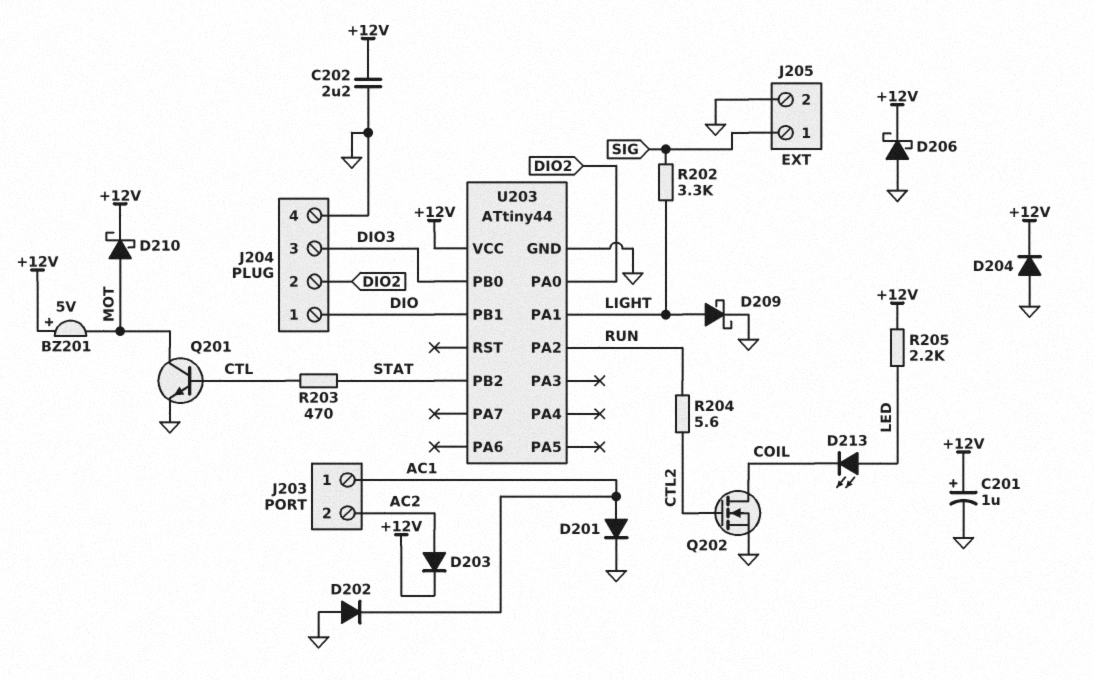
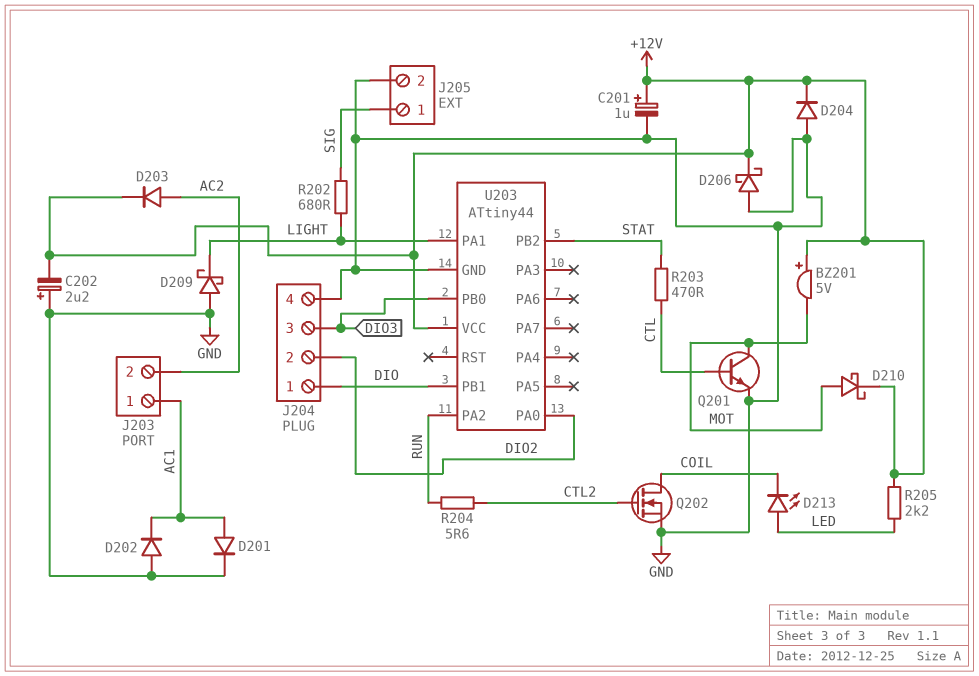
C202: 2.2uF (+12V, GND) -> 2.2uF (plus GND, minus +12V)
D209: schottky (A LIGHT, K GND) -> schottky (A GND, K LIGHT)
R202: 3.3k (LIGHT, SIG) -> 680 (LIGHT, SIG)

